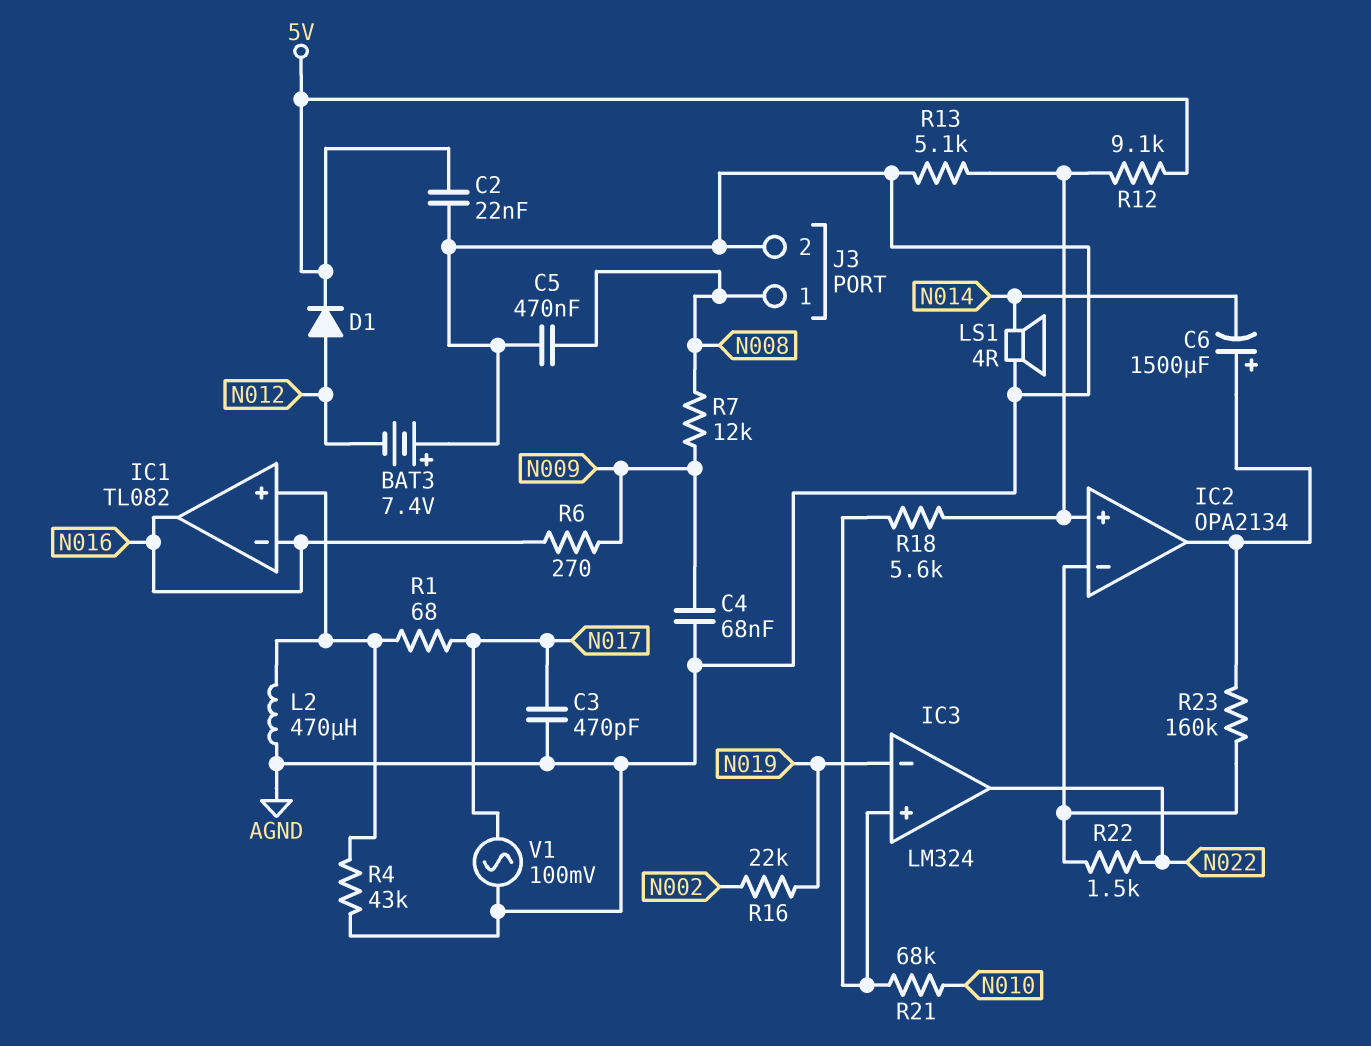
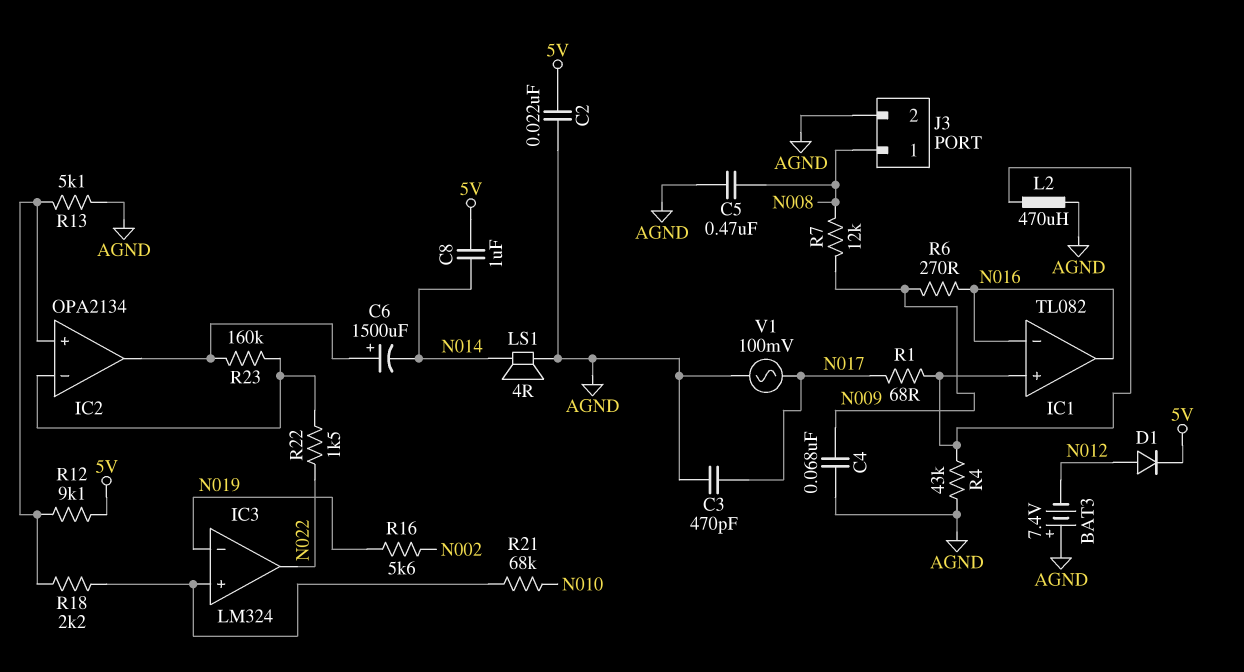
C8: none -> 1uF (5V, N014)
R16: 22k (N002, N019) -> 5.6k (N002, N019)
R18: 5.6k (IC2/in+, IC3/in+) -> 2.2k (IC2/in+, IC3/in+)

